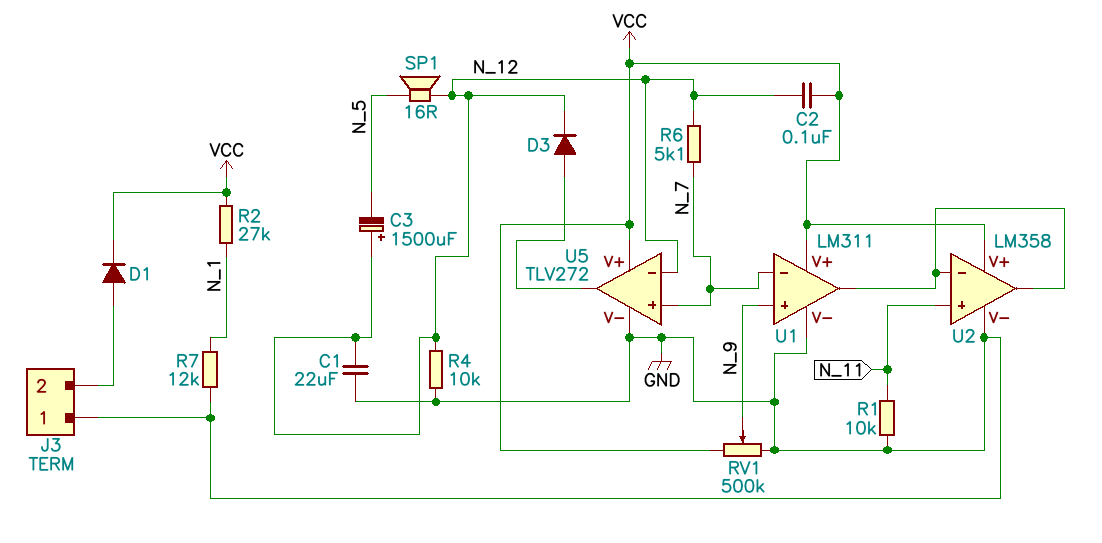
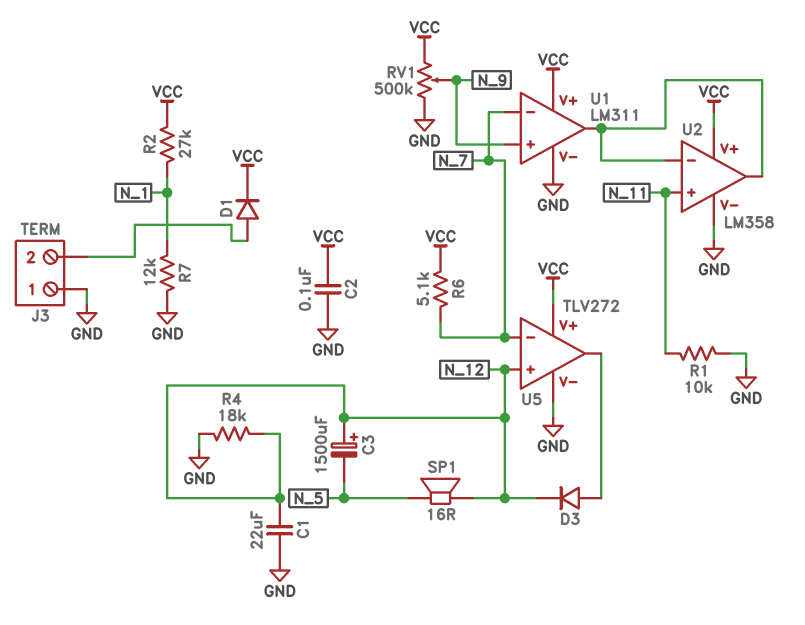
C2: 100nF (N_12, VCC) -> 100nF (GND, VCC)
R4: 10k (GND, N_12) -> 18k (GND, N_12)
R6: 5.1k (N_7, N_12) -> 5.1k (N_7, VCC)
U5 pin in+: N_7 -> N_12
U5 pin in-: N_12 -> N_7

